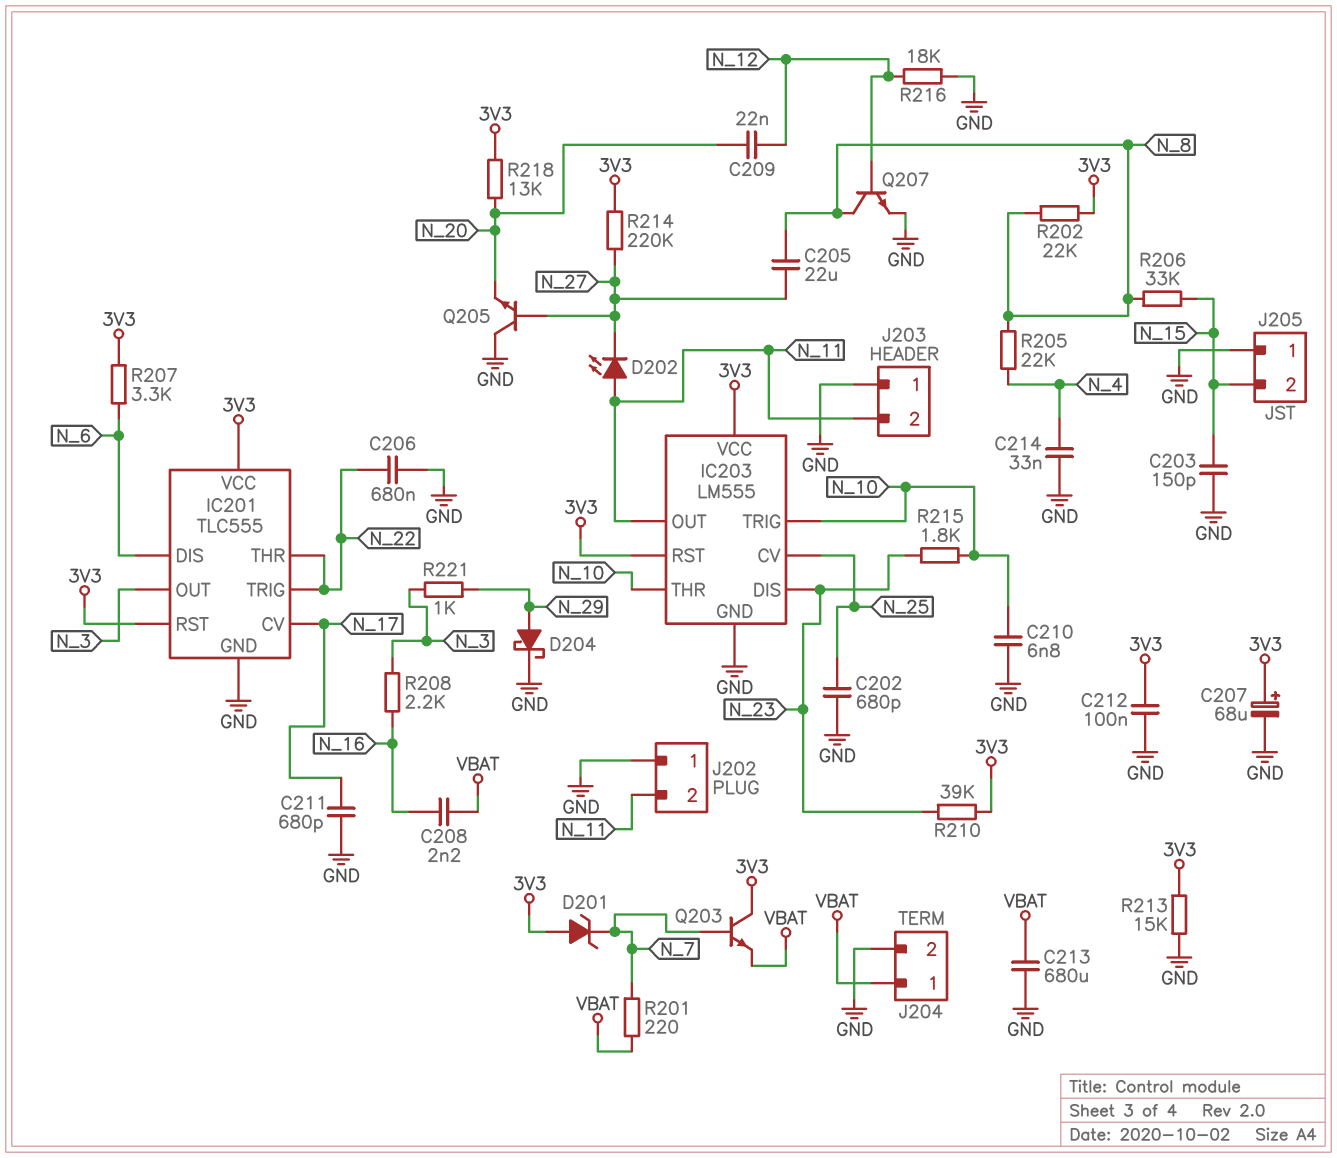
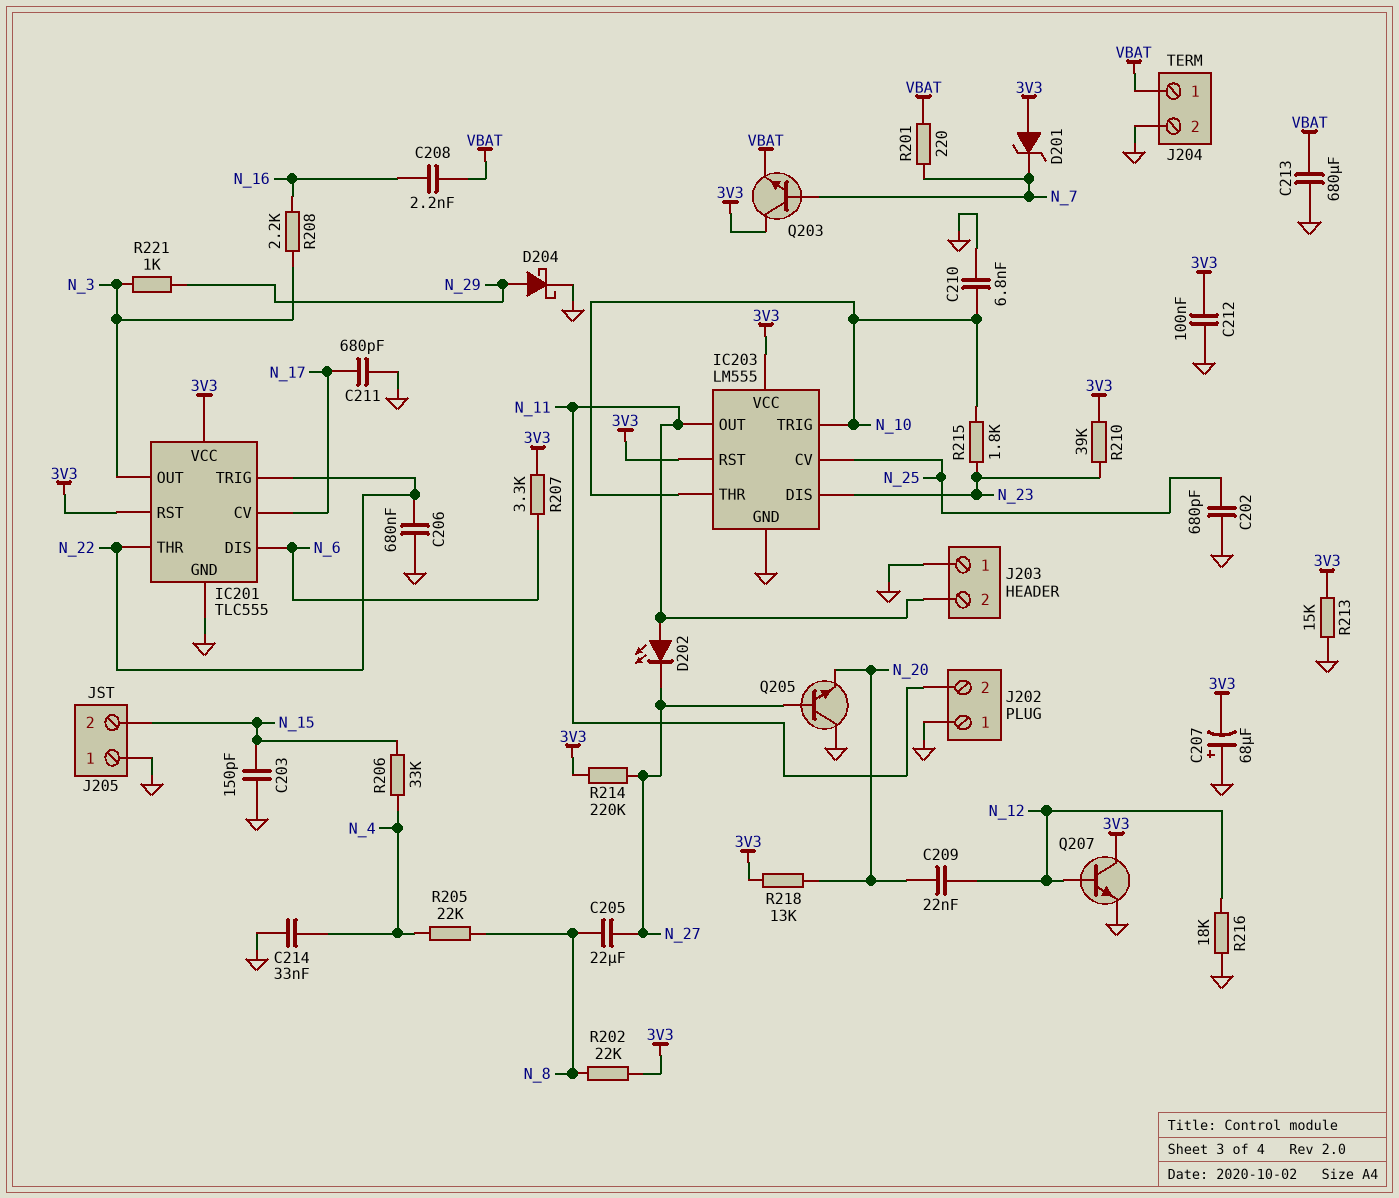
C207: 68uF (plus 3V3, minus GND) -> 68uF (plus GND, minus 3V3)
Q207: NPN (B N_12, C N_8, E GND) -> NPN (B N_12, C 3V3, E GND)
R206: 33k (N_8, N_15) -> 33k (N_4, N_15)

